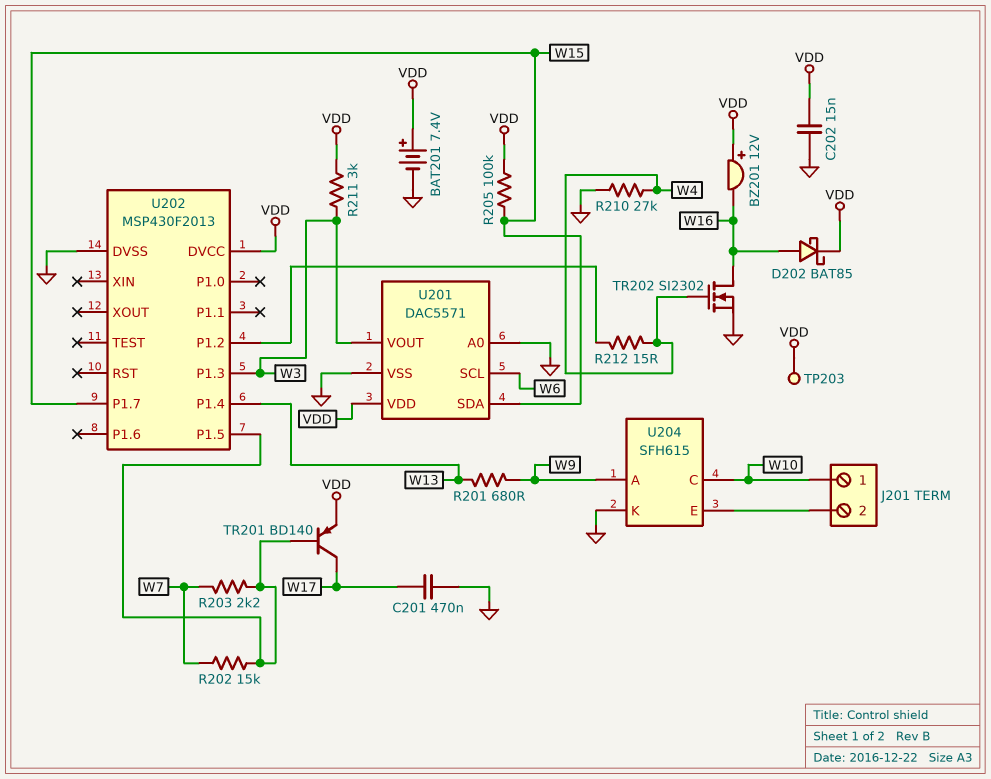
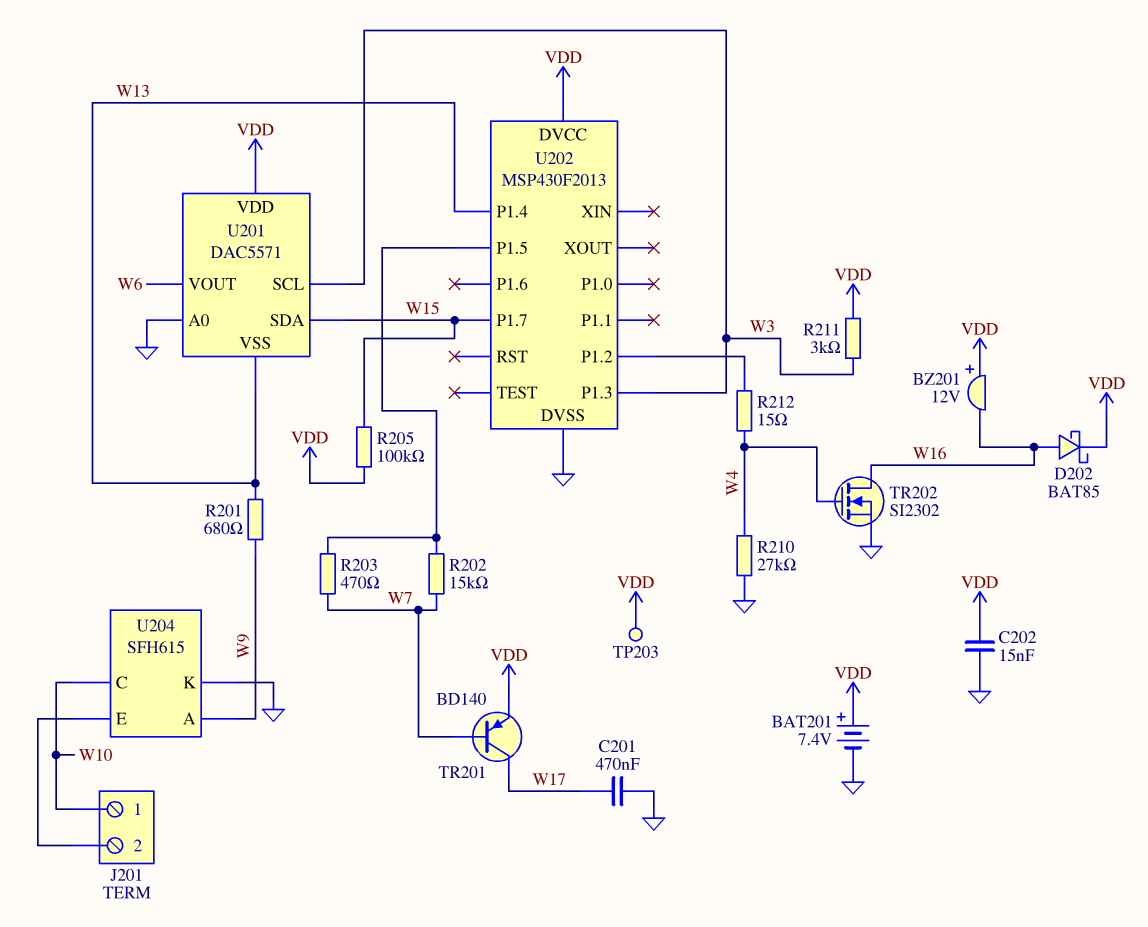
R203: 2.2k (U202/P1.5, W7) -> 470 (U202/P1.5, W7)
TR201: PNP BD140 (B U202/P1.5, C W17, E VDD) -> PNP BD140 (B W7, C W17, E VDD)
U201 pin SCL: W6 -> W3
U201 pin VOUT: W3 -> W6
U201 pin VSS: GND -> W13

